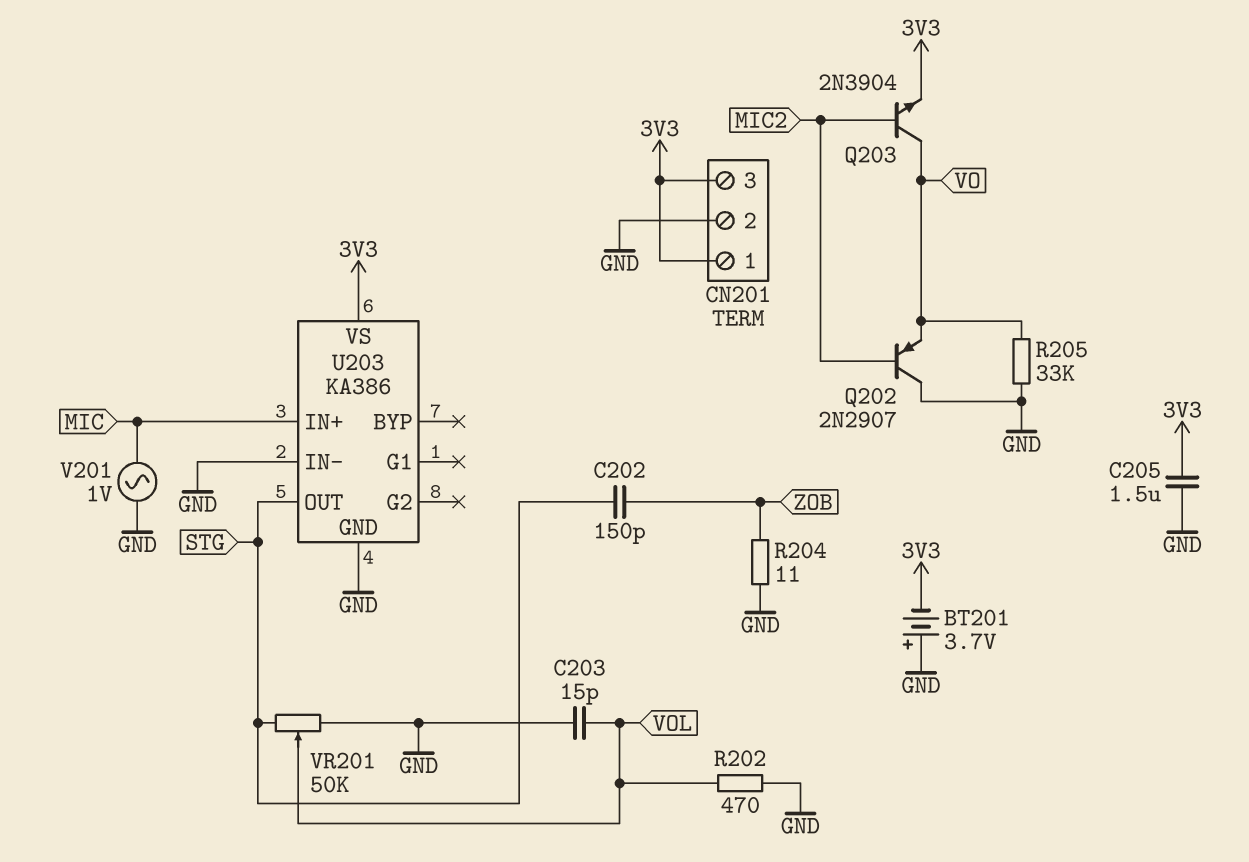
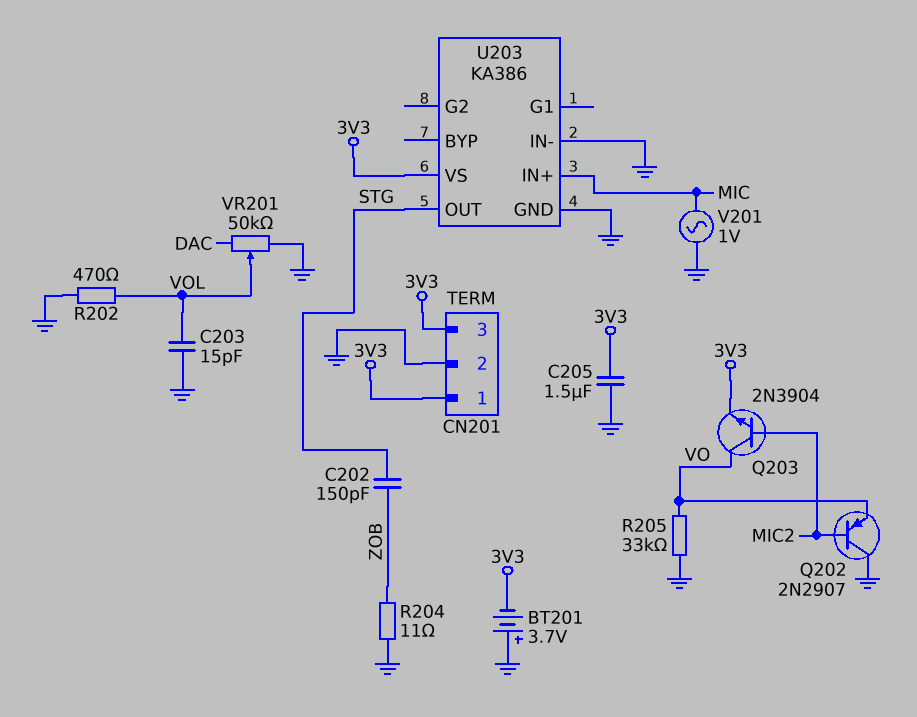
VR201: 50k (GND, STG, wiper VOL) -> 50k (DAC, GND, wiper VOL)

